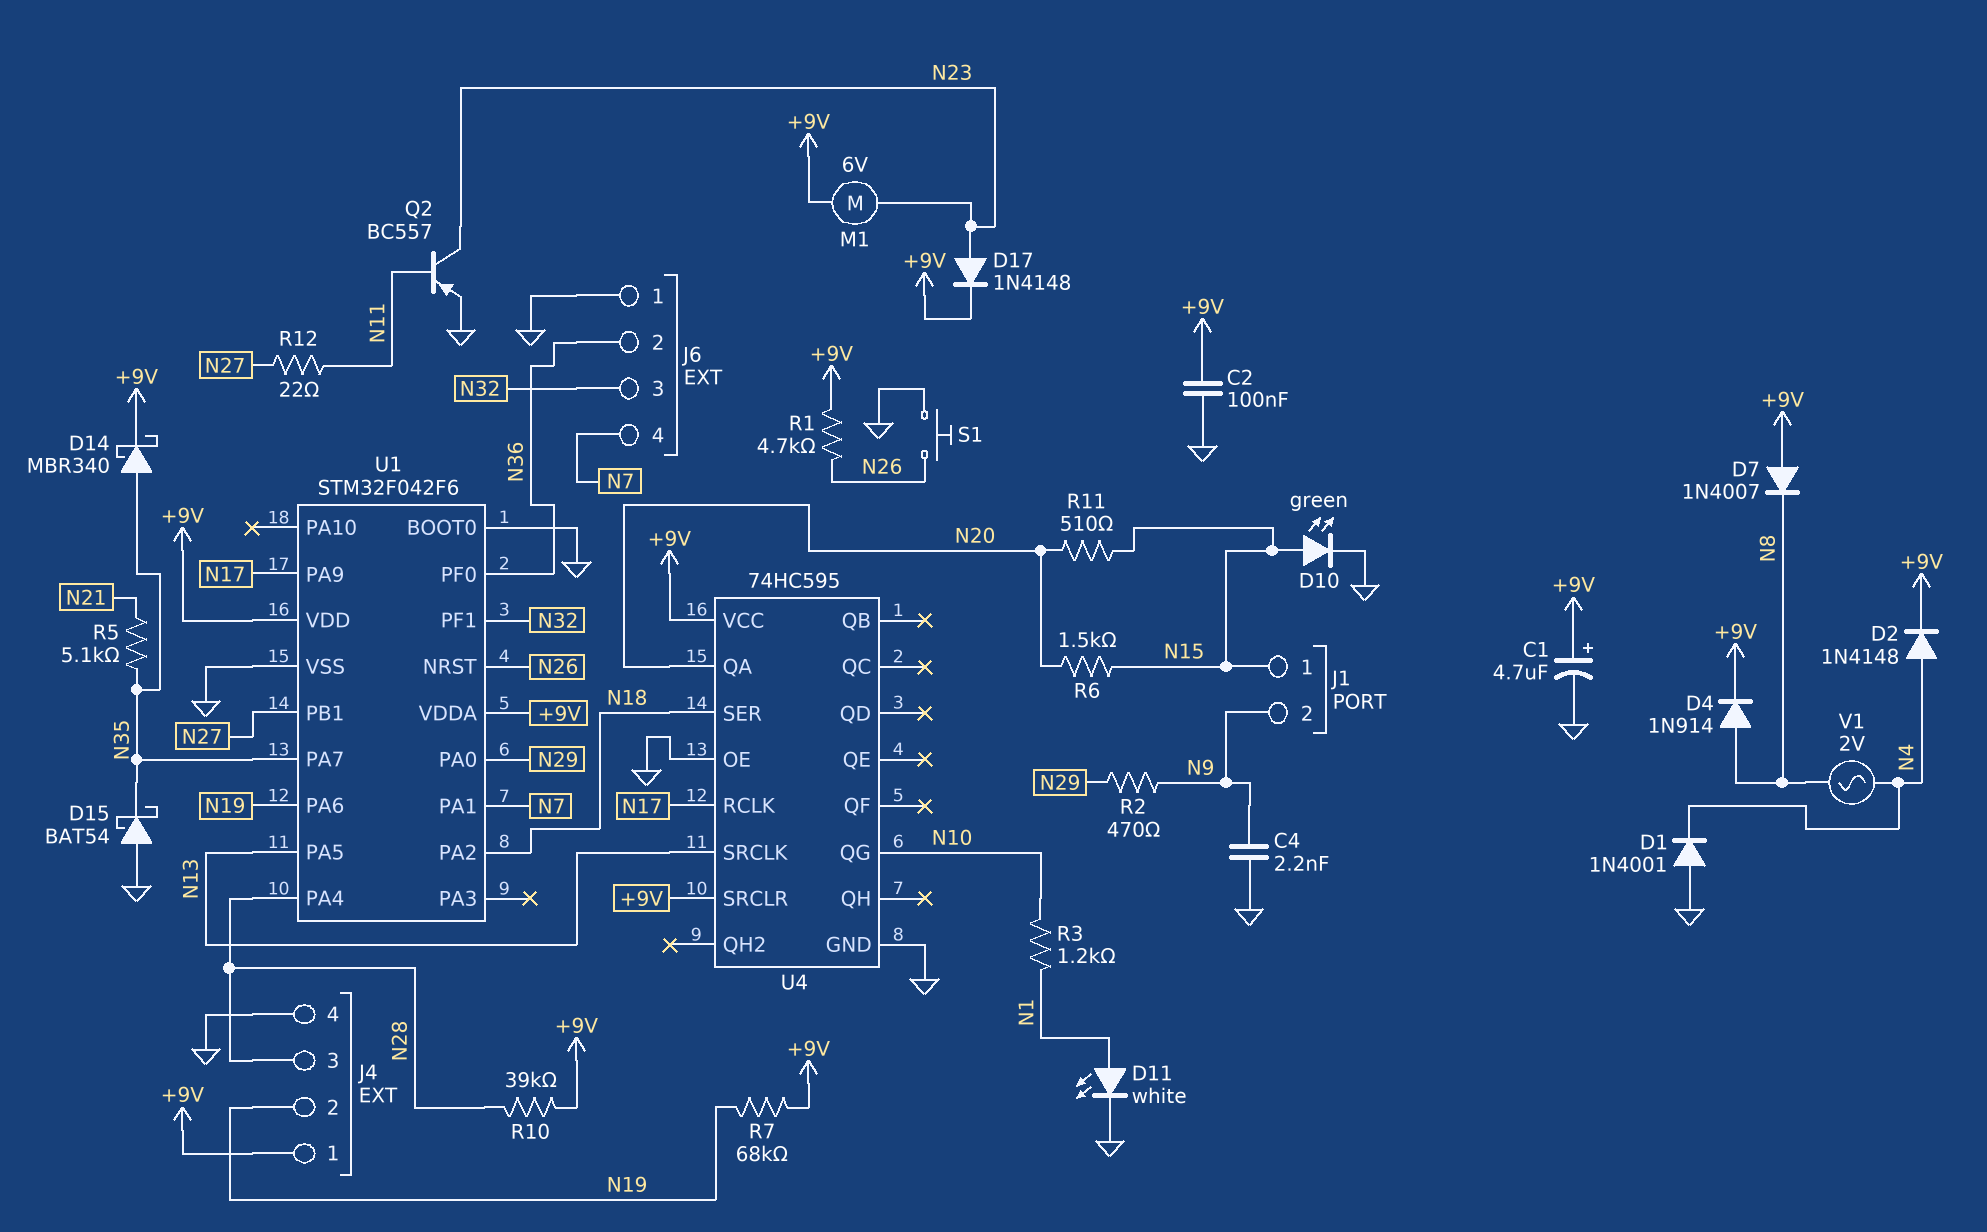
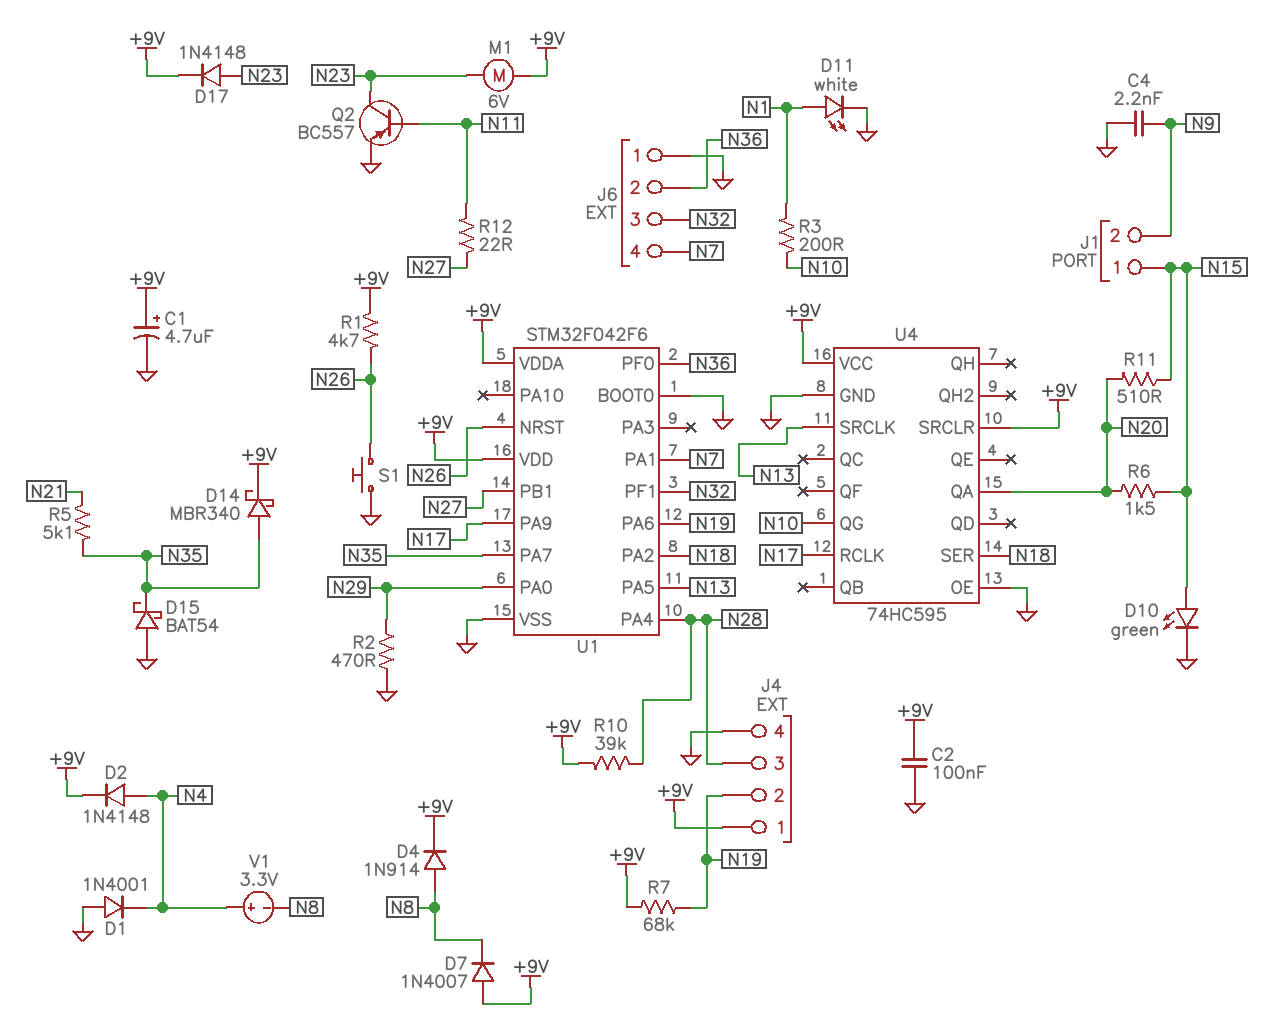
R2: 470 (N9, N29) -> 470 (GND, N29)
R3: 1.2k (N1, N10) -> 200 (N1, N10)
V1: AC 2V (N4, N8) -> 3.3V (plus N4, minus N8)

